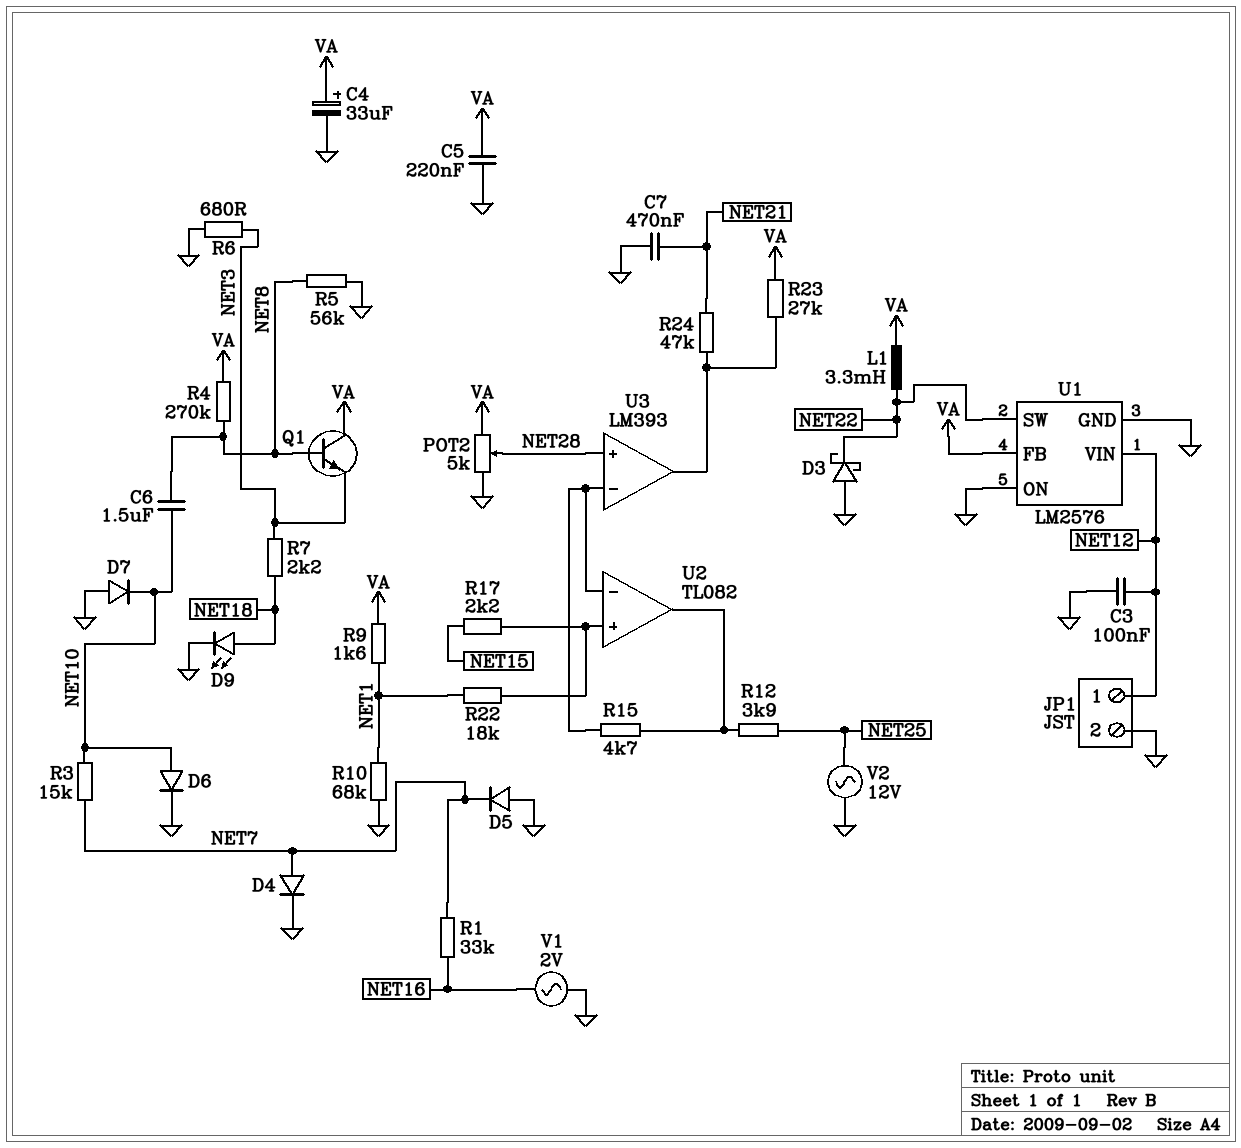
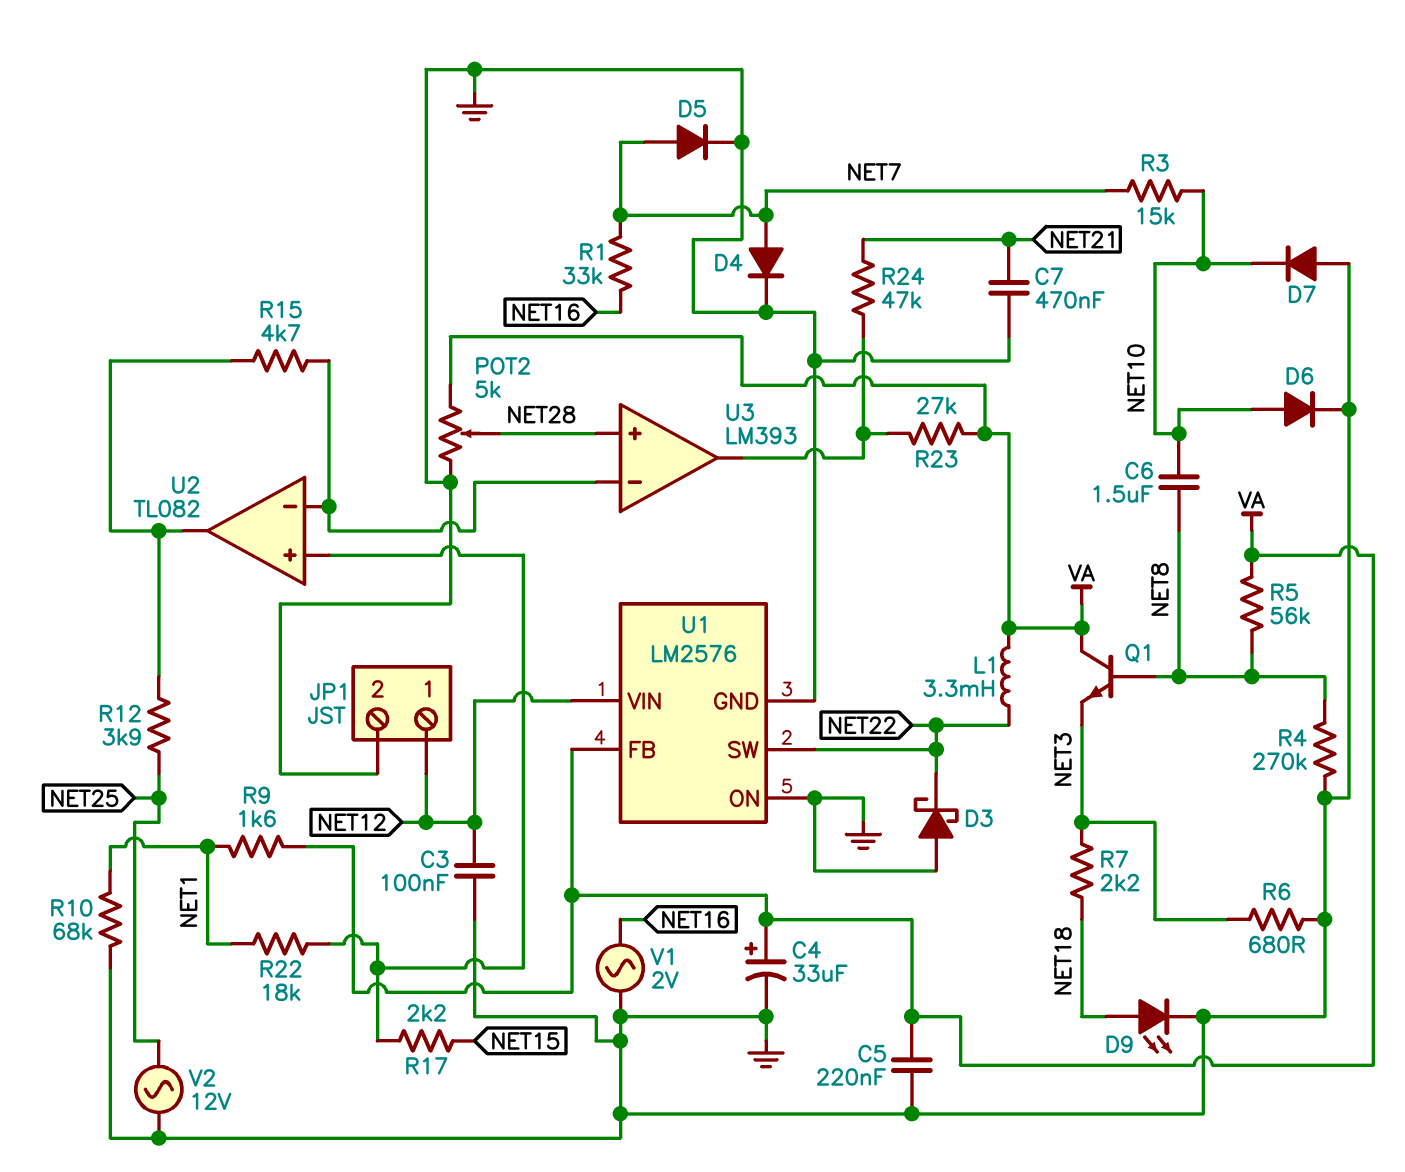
D5: diode (A GND, K NET7) -> diode (A NET7, K GND)
R4: 270k (NET8, VA) -> 270k (GND, NET8)
R5: 56k (GND, NET8) -> 56k (NET8, VA)

